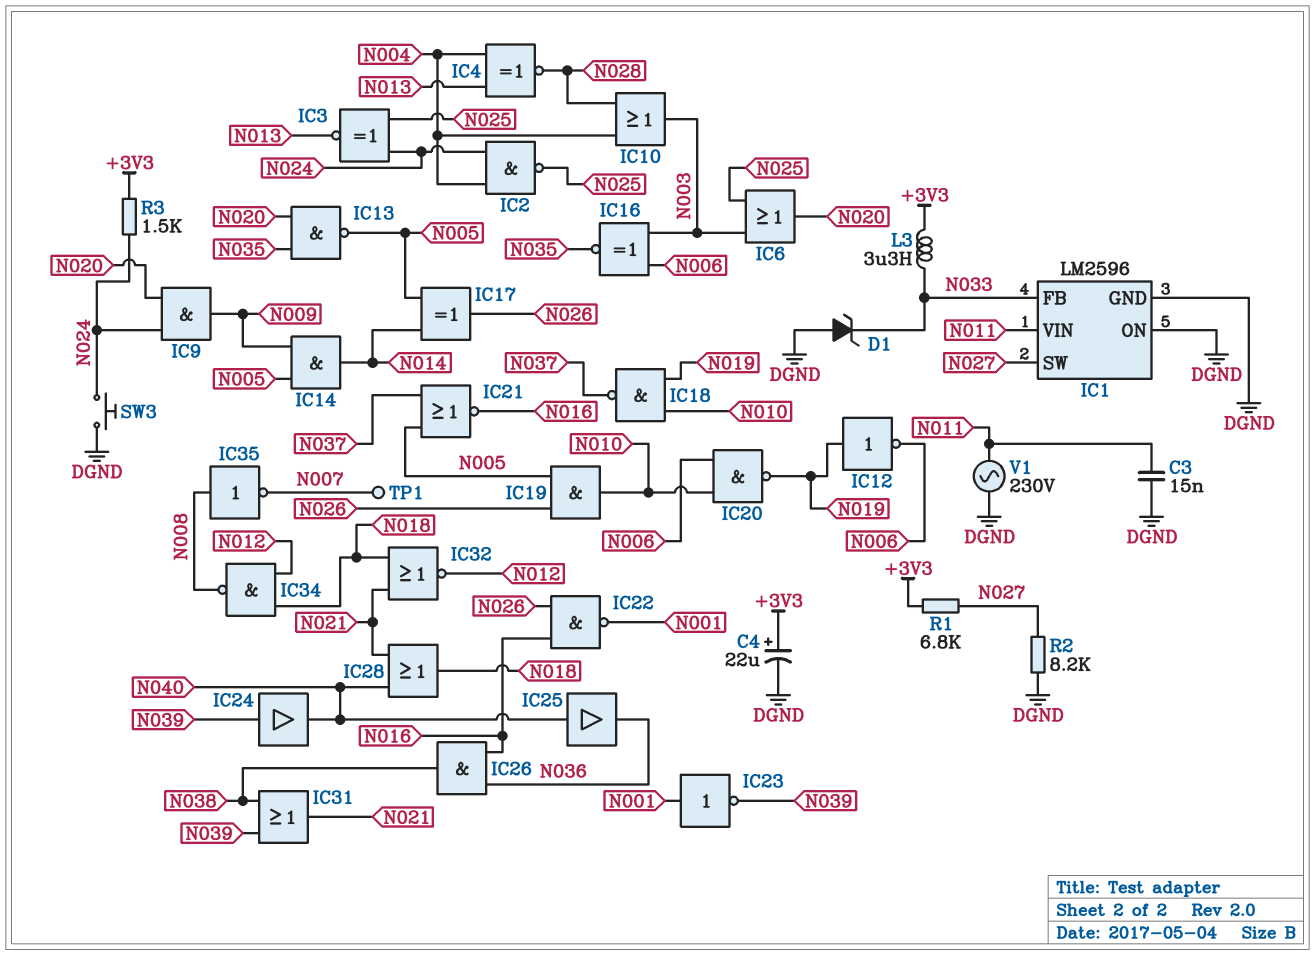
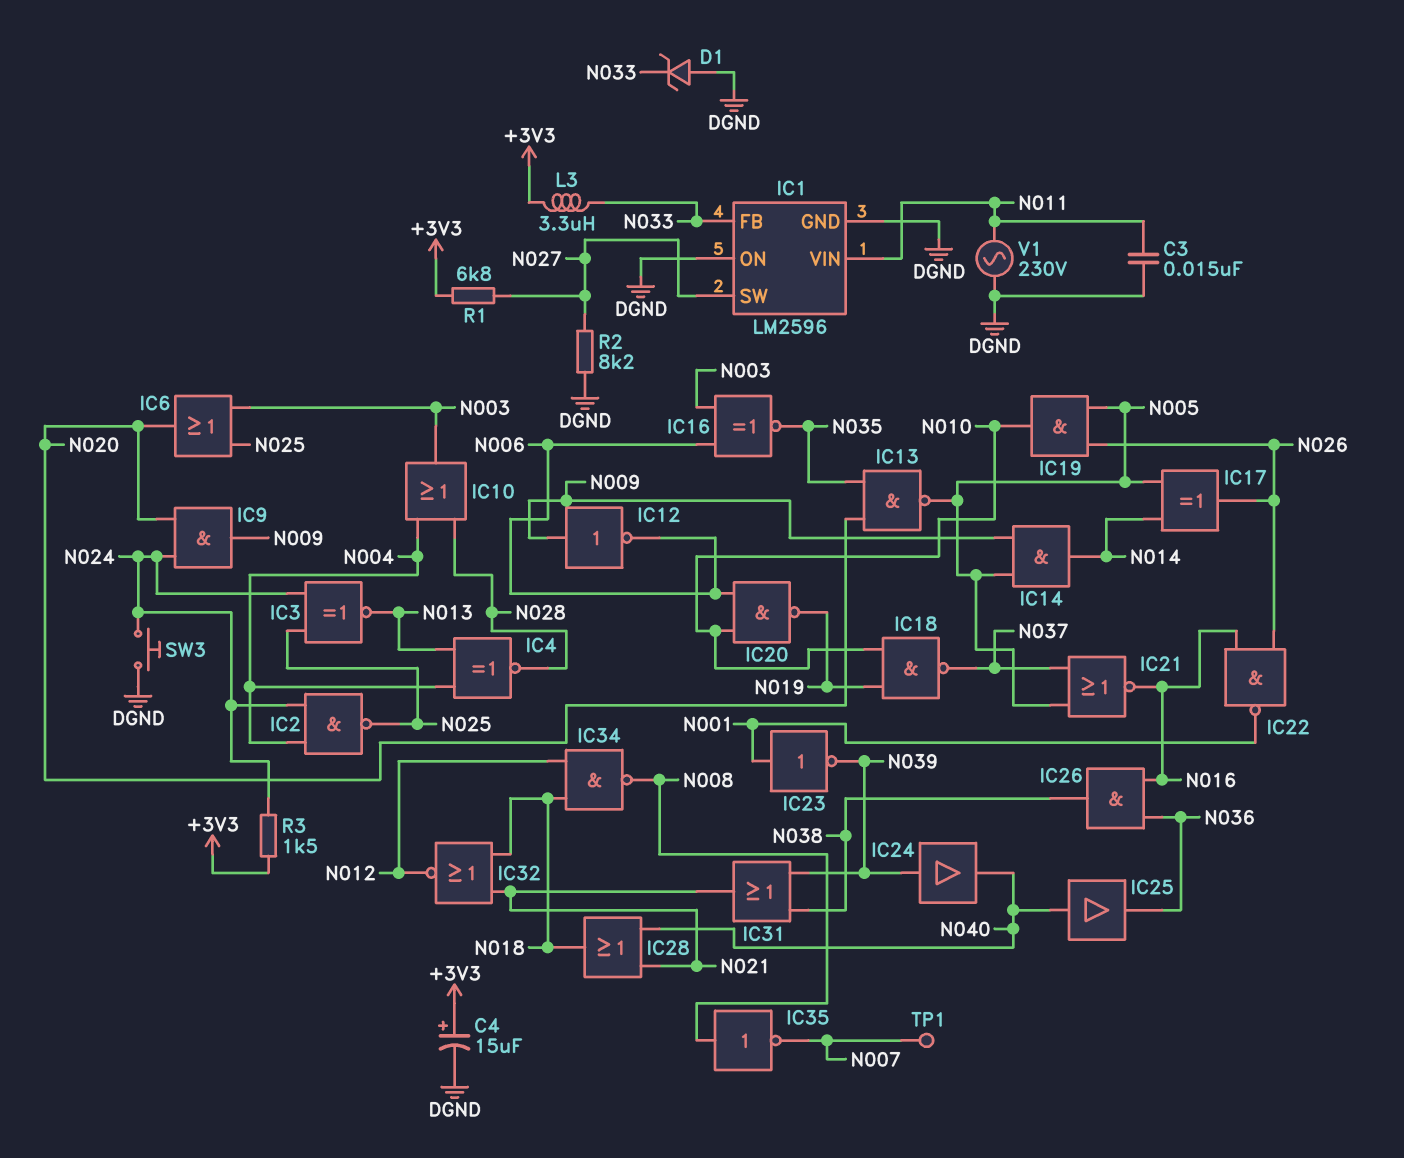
C4: 22uF (plus +3V3, minus DGND) -> 15uF (plus +3V3, minus DGND)
IC12: NOT (in N019, out N006) -> NOT (in N009, out N006)

